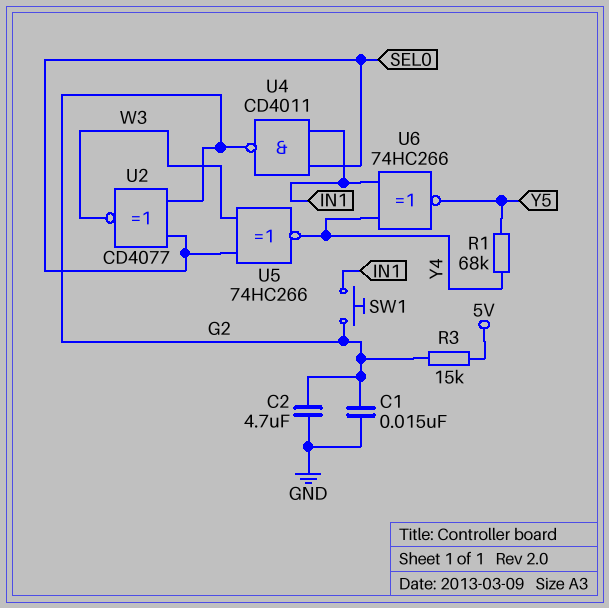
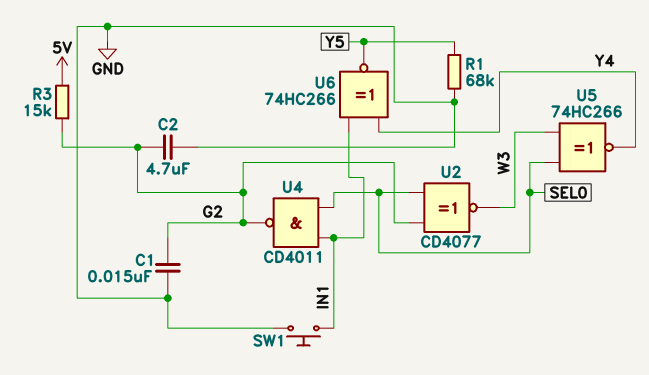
R1: 68k (Y4, Y5) -> 68k (GND, Y5)
SW1: button (G2, IN1) -> button (GND, IN1)

